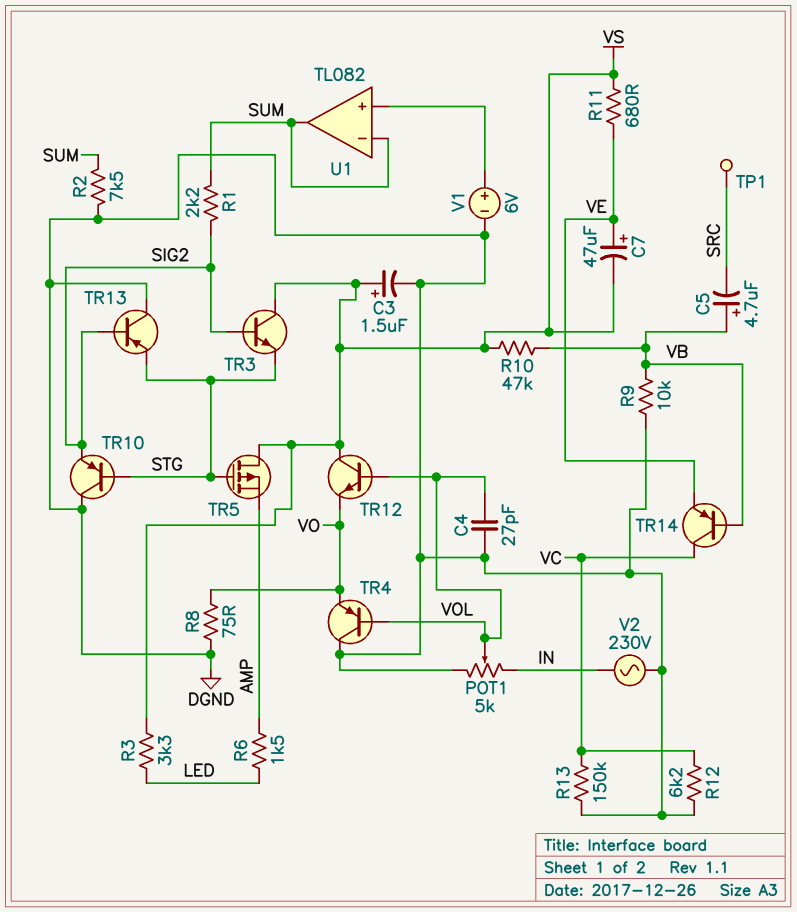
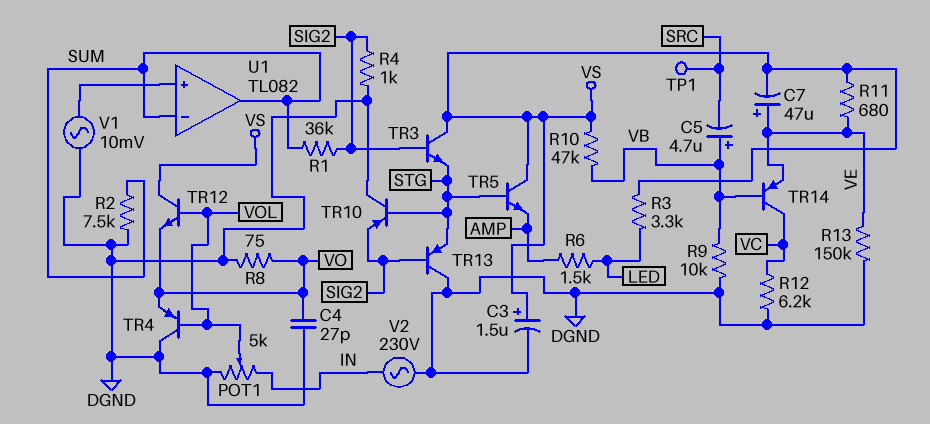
C4: 27pF (DGND, VOL) -> 27pF (DGND, VO)
R1: 2.2k (SIG2, SUM) -> 36k (SIG2, SUM)
R4: none -> 1k (DGND, SIG2)
R13: 150k (DGND, VC) -> 150k (DGND, VE)
TR5: PMOS (G STG, D VS, S AMP) -> NPN (B STG, C VS, E AMP)
V1: 6V (plus U1/in+, minus DGND) -> AC 10mV (DGND, U1/in+)

